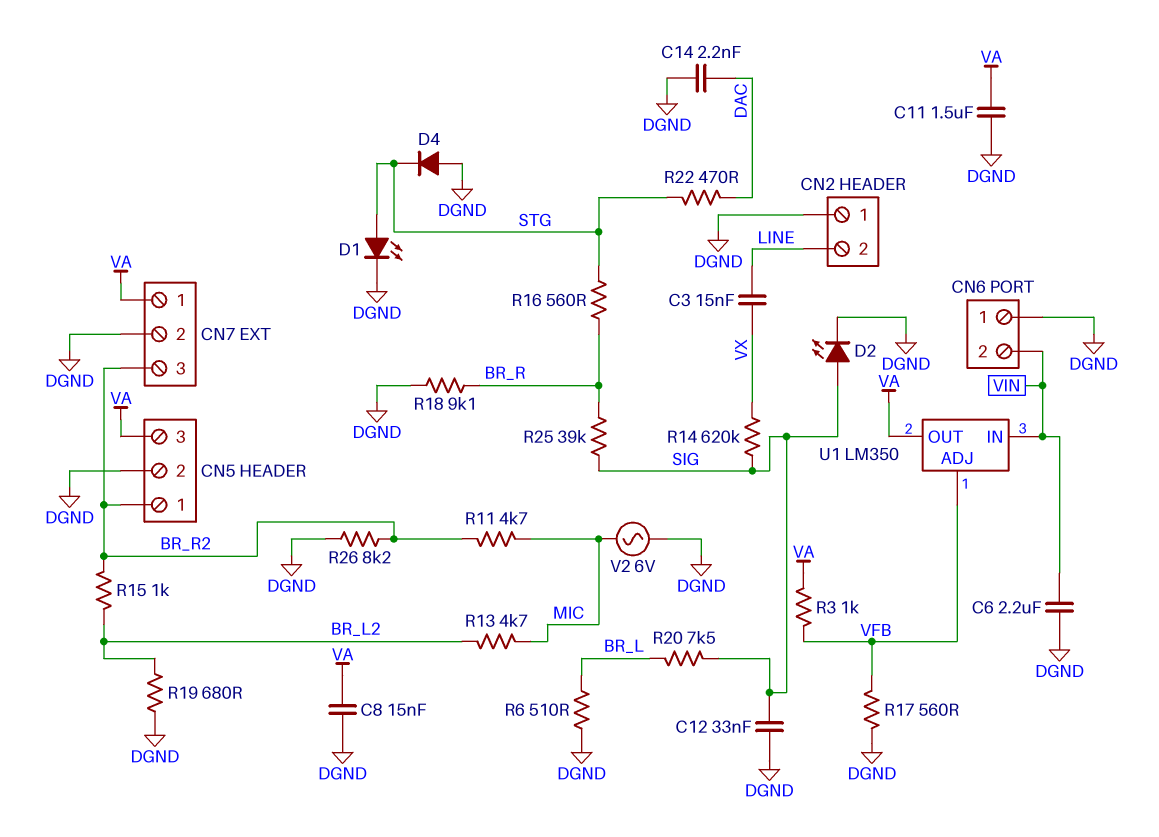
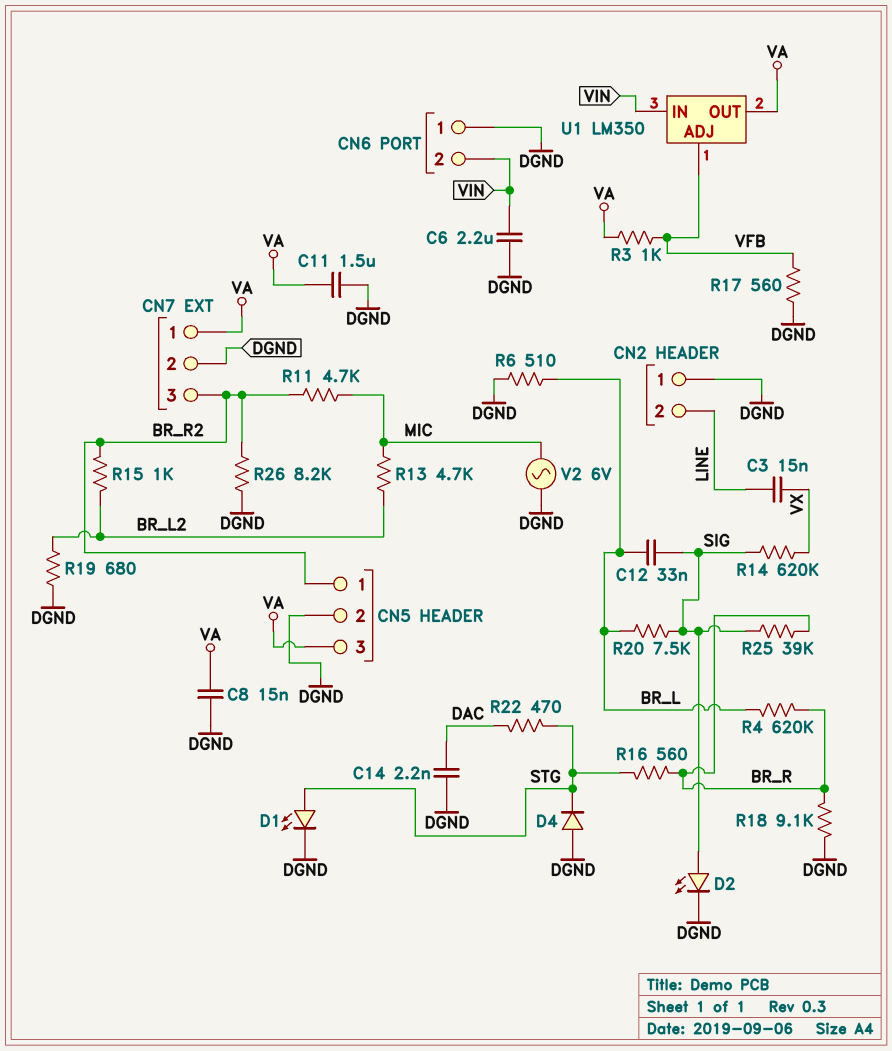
C12: 33nF (DGND, SIG) -> 33nF (BR_L, SIG)
R4: none -> 620k (BR_L, BR_R)

